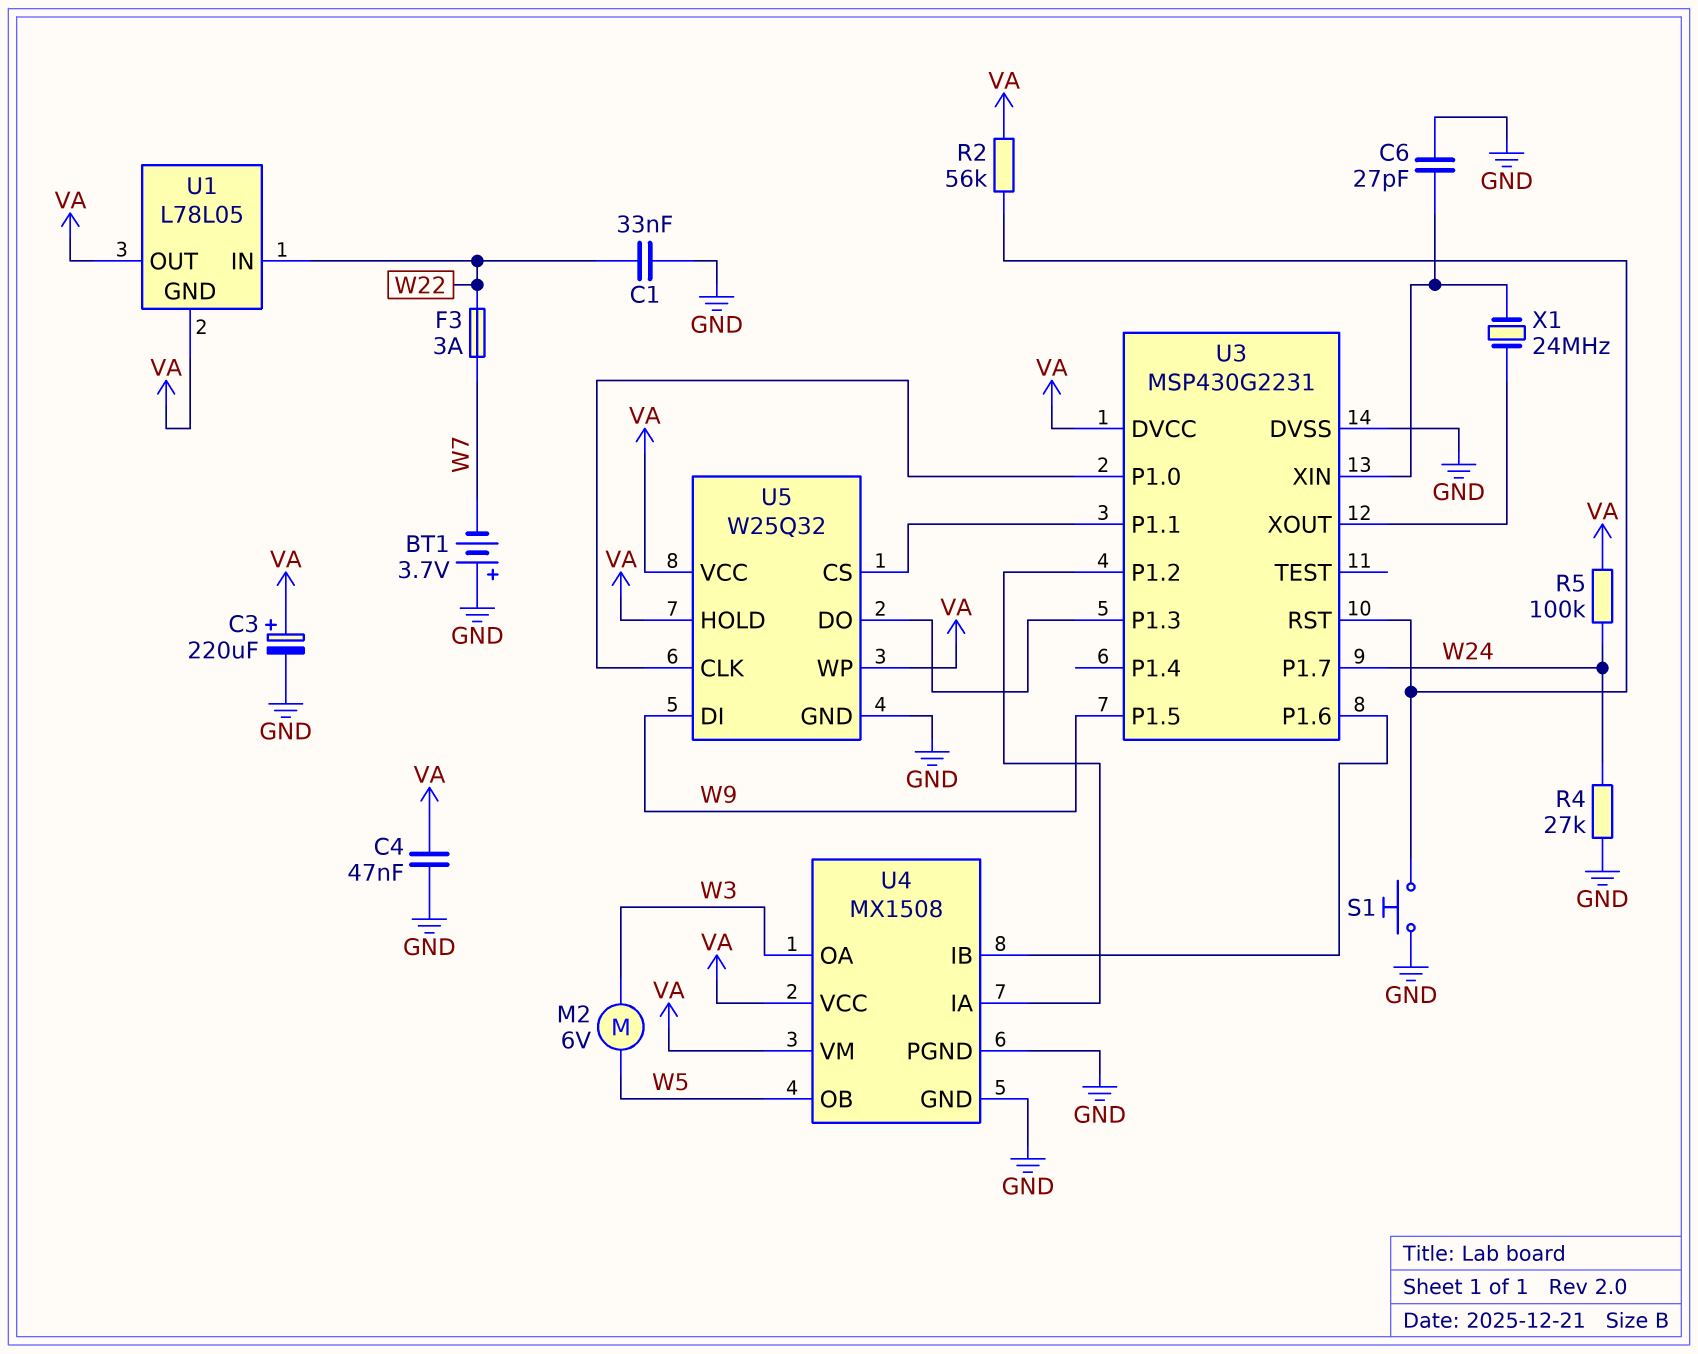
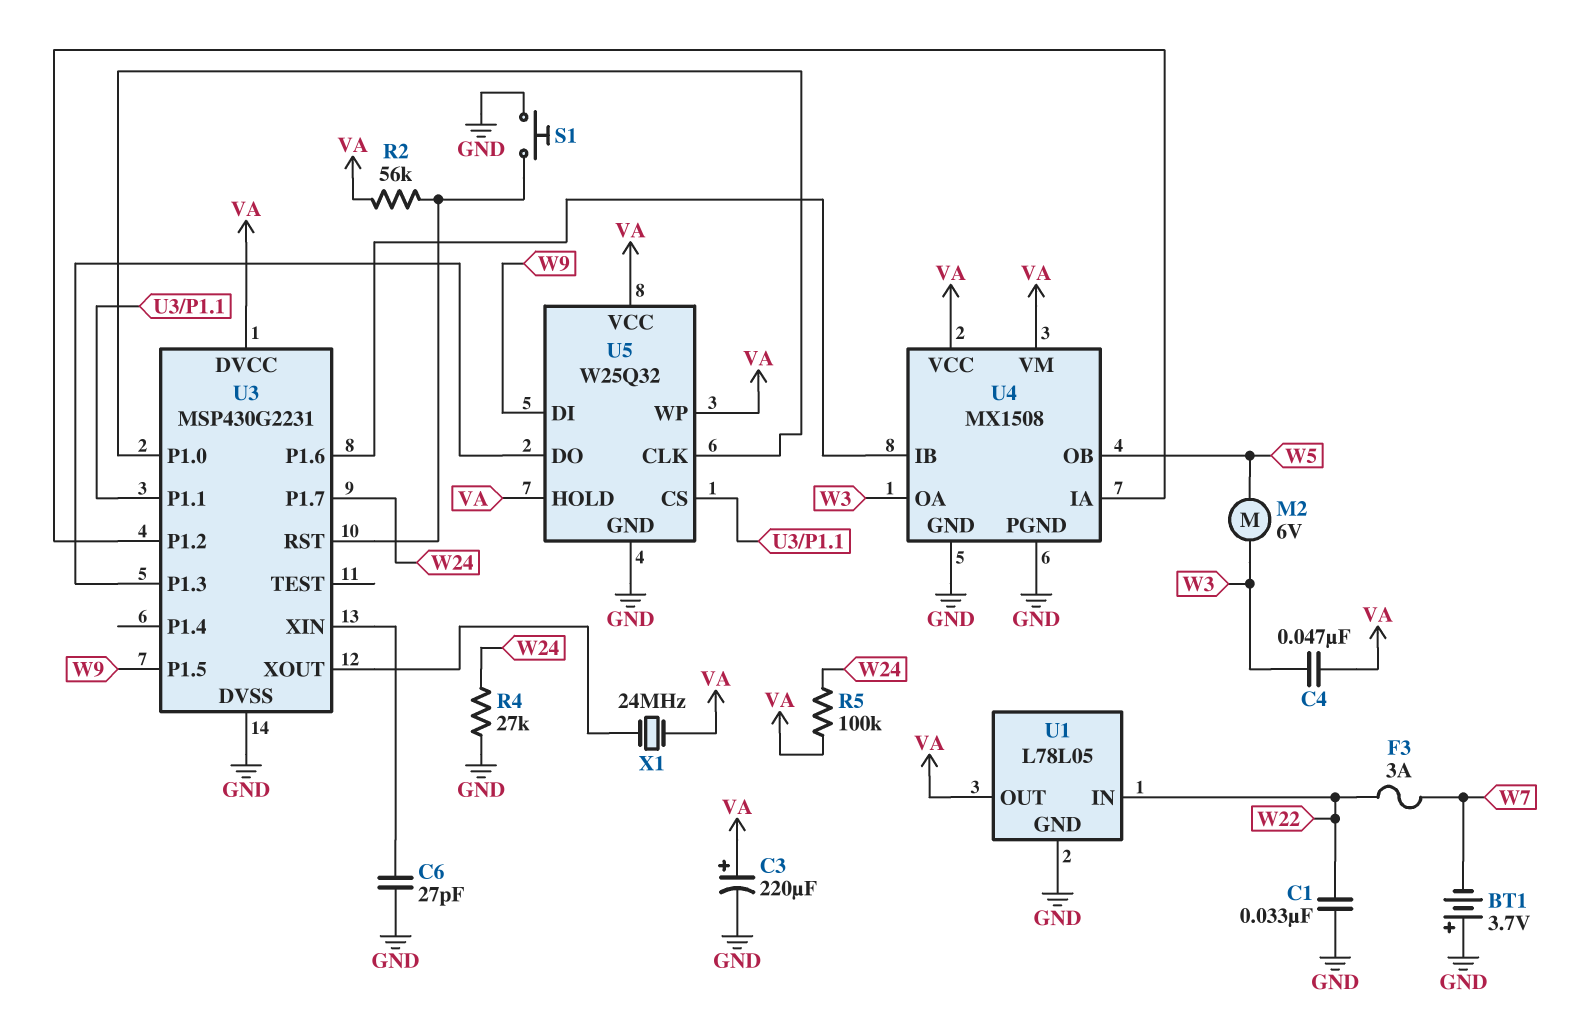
C4: 47nF (GND, VA) -> 47nF (VA, W3)
U1 pin GND: VA -> GND
X1: 24MHz (U3/XIN, U3/XOUT) -> 24MHz (U3/XOUT, VA)

